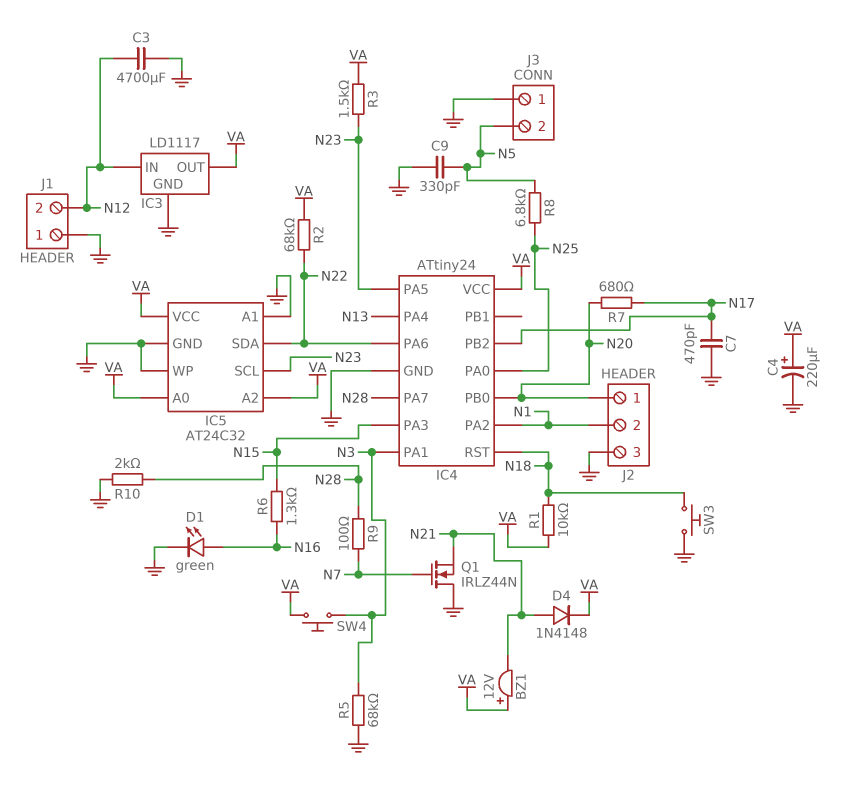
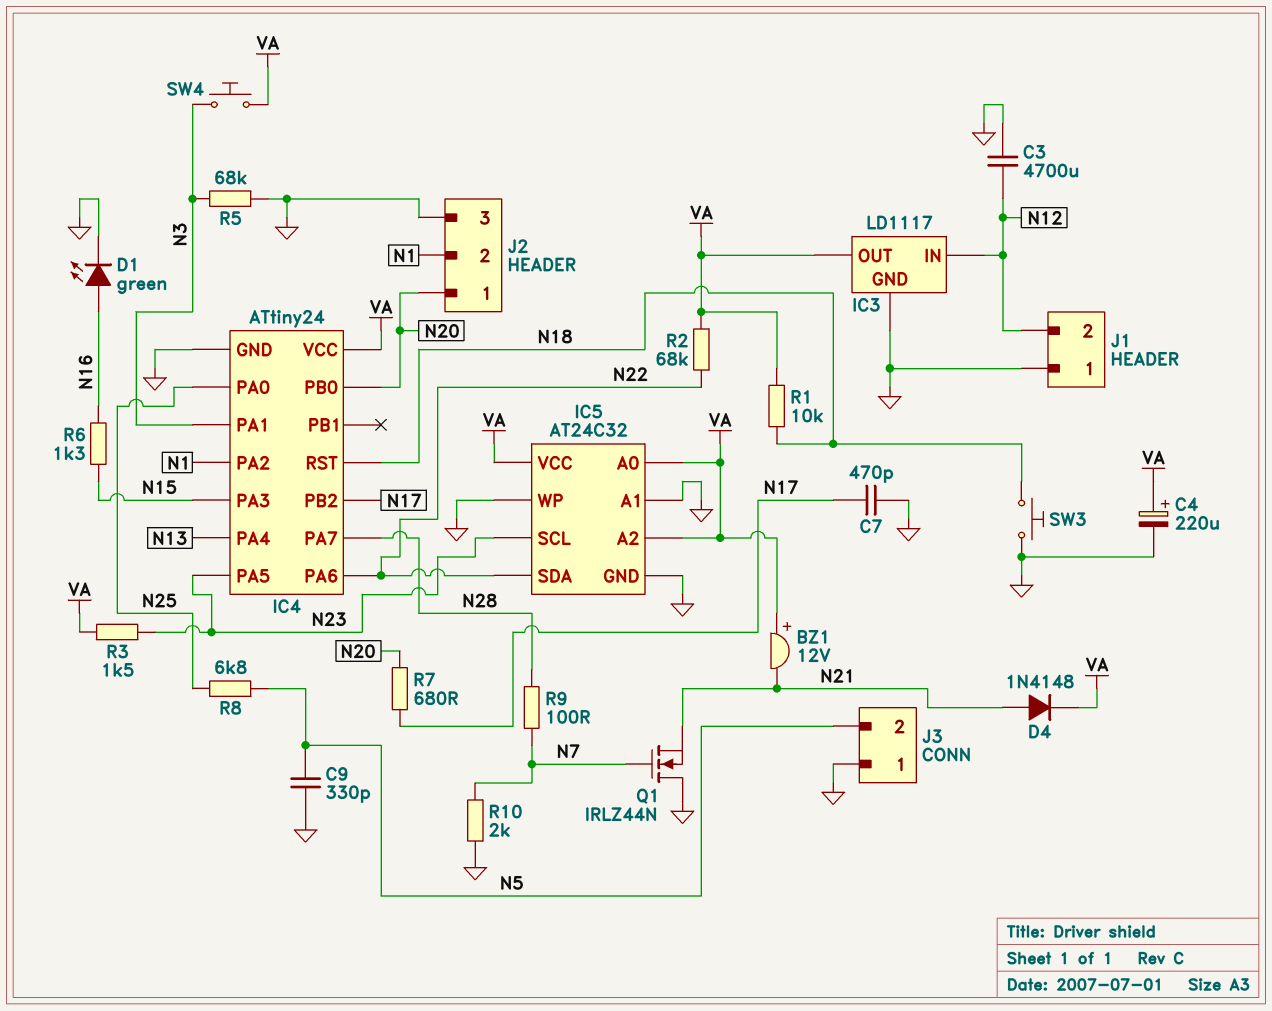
R10: 2k (GND, N28) -> 2k (GND, N7)

